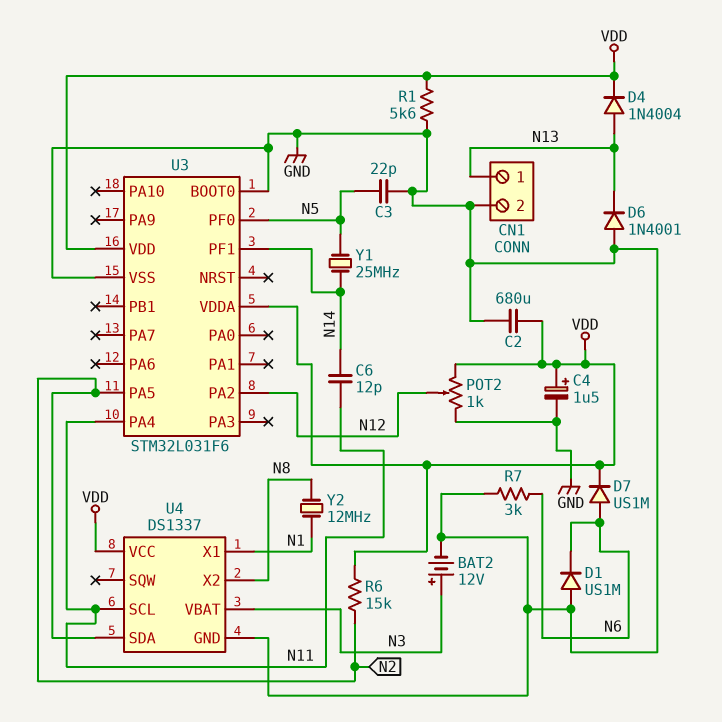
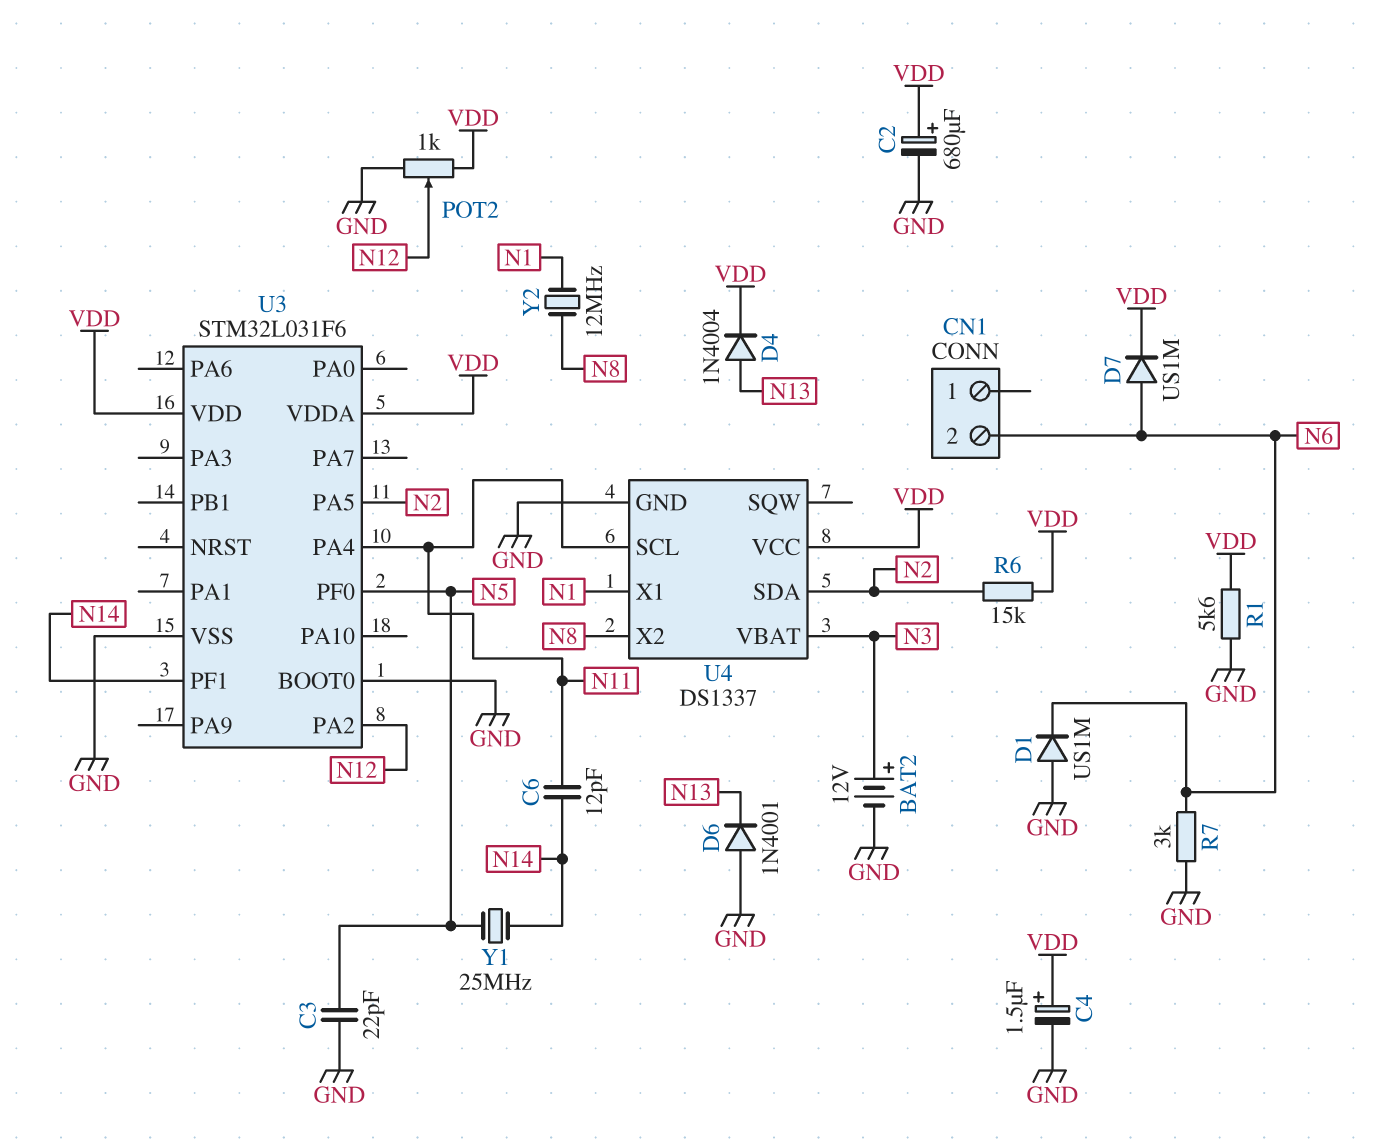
C2: 680uF (GND, VDD) -> 680uF (plus VDD, minus GND)
CN1 pin 1: N13 -> none
CN1 pin 2: GND -> N6

